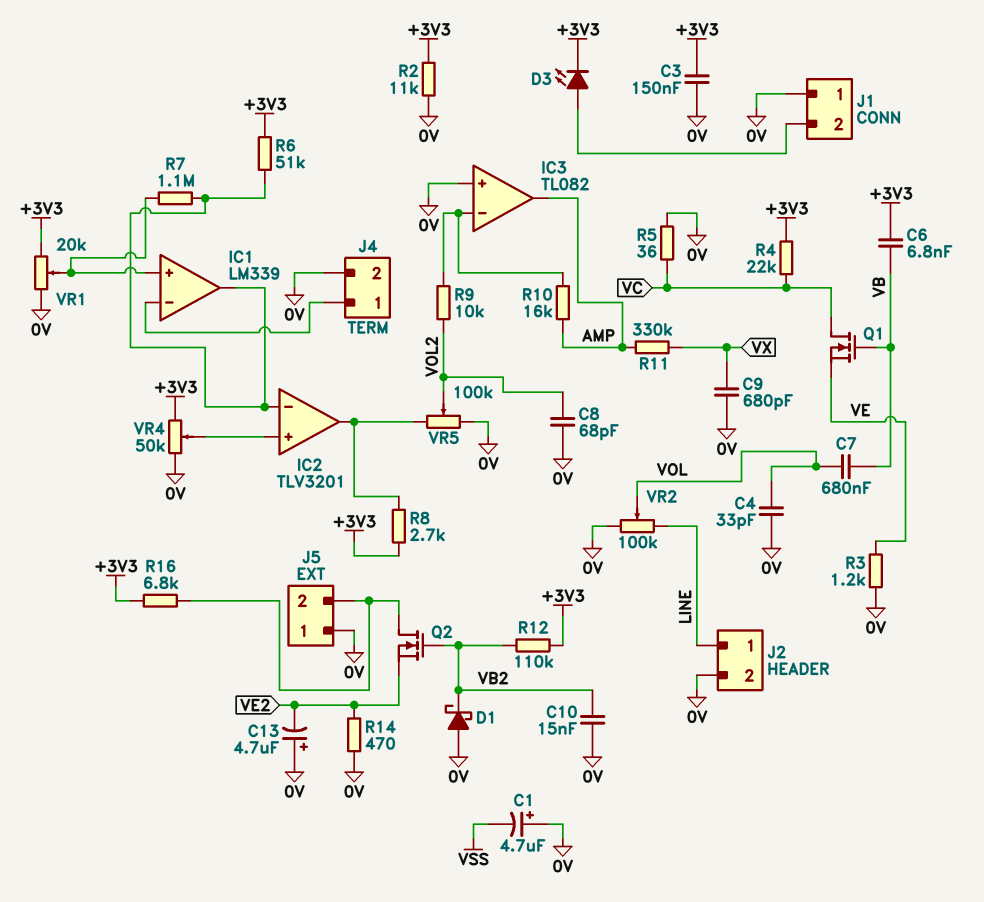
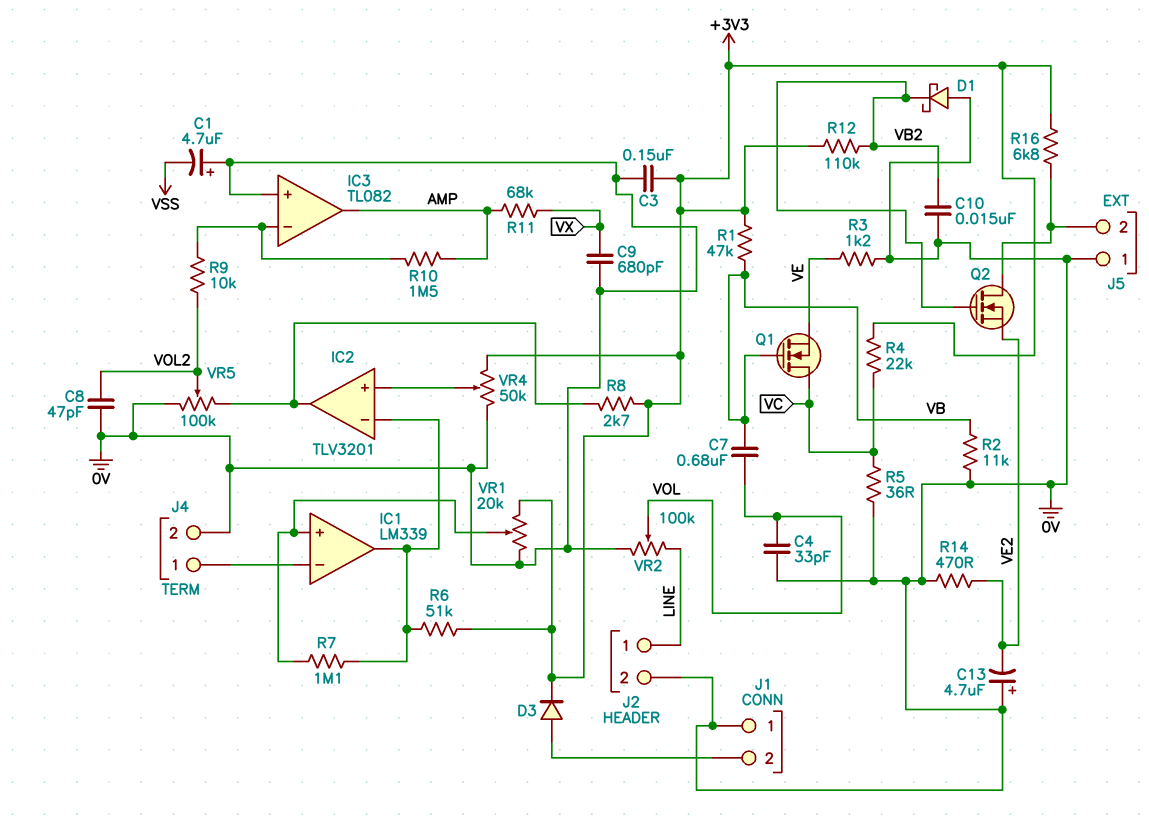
C6: 6.8nF (+3V3, VB) -> none
C8: 68pF (0V, VOL2) -> 47pF (0V, VOL2)
D3: LED (A J1/2, K +3V3) -> diode (A J1/2, K +3V3)
R1: none -> 47k (+3V3, VB)
R2: 11k (+3V3, 0V) -> 11k (0V, VB)
R10: 16k (AMP, IC3/in-) -> 1.5M (AMP, IC3/in-)
R11: 330k (AMP, VX) -> 68k (AMP, VX)

